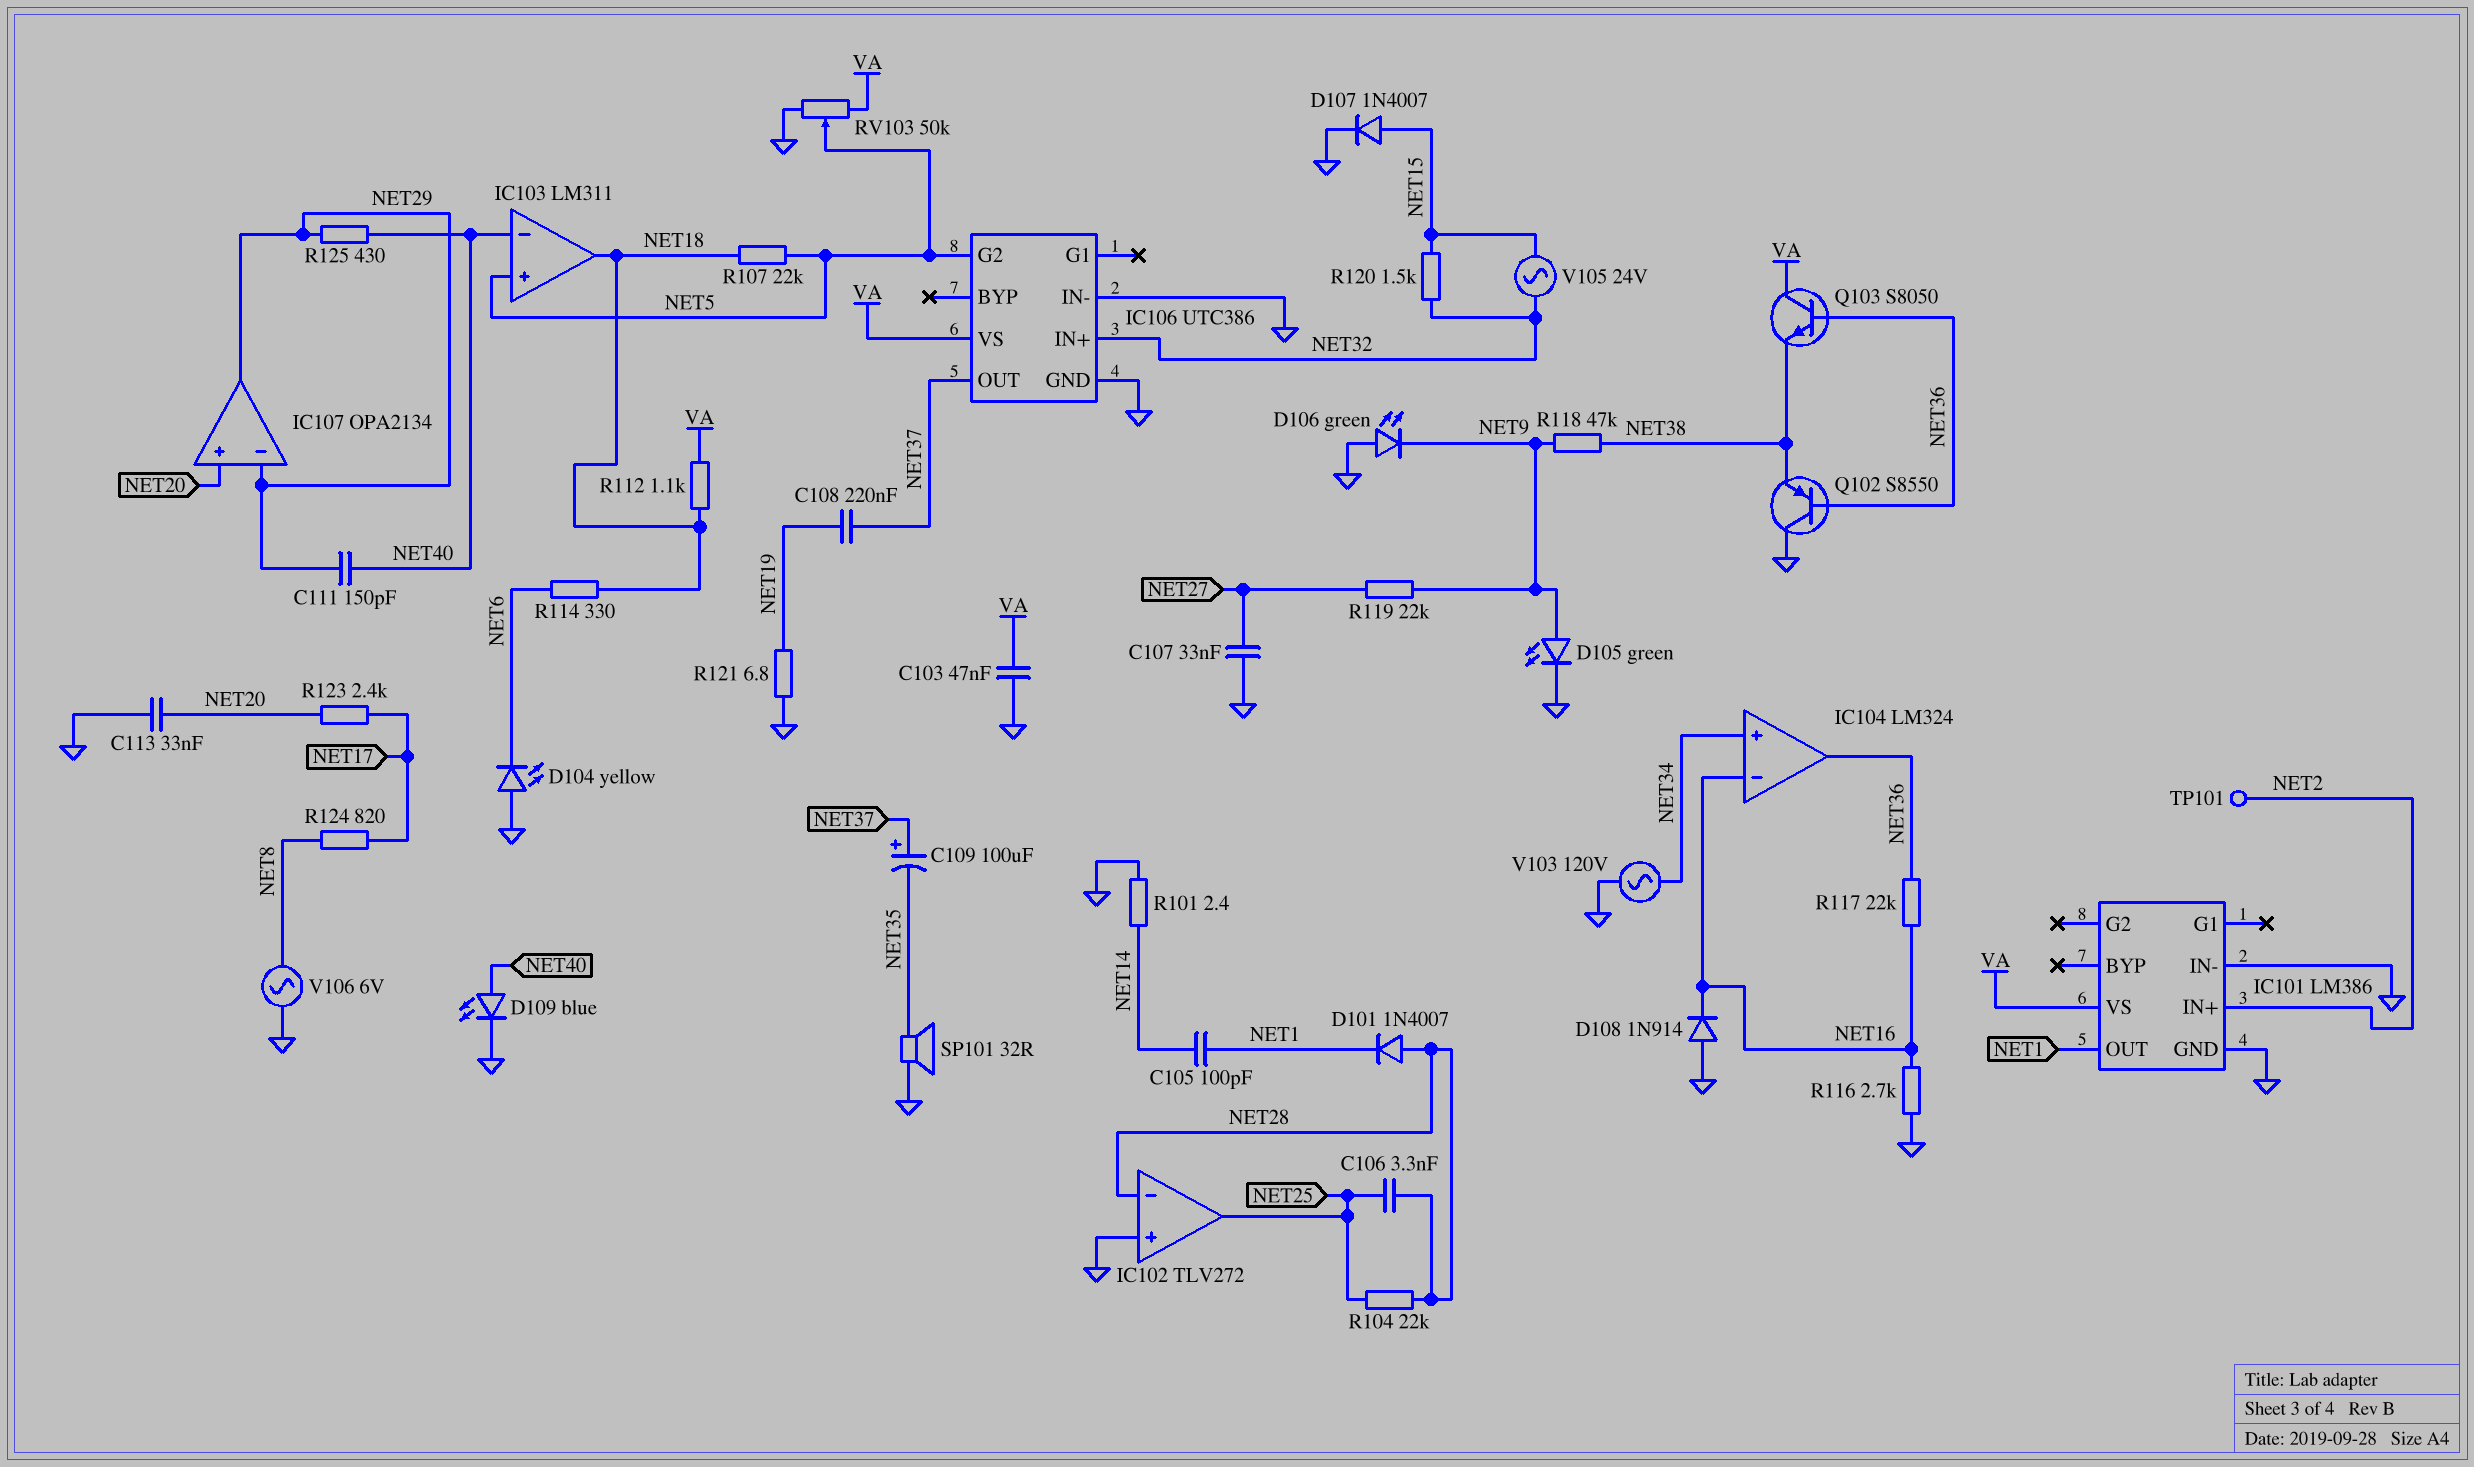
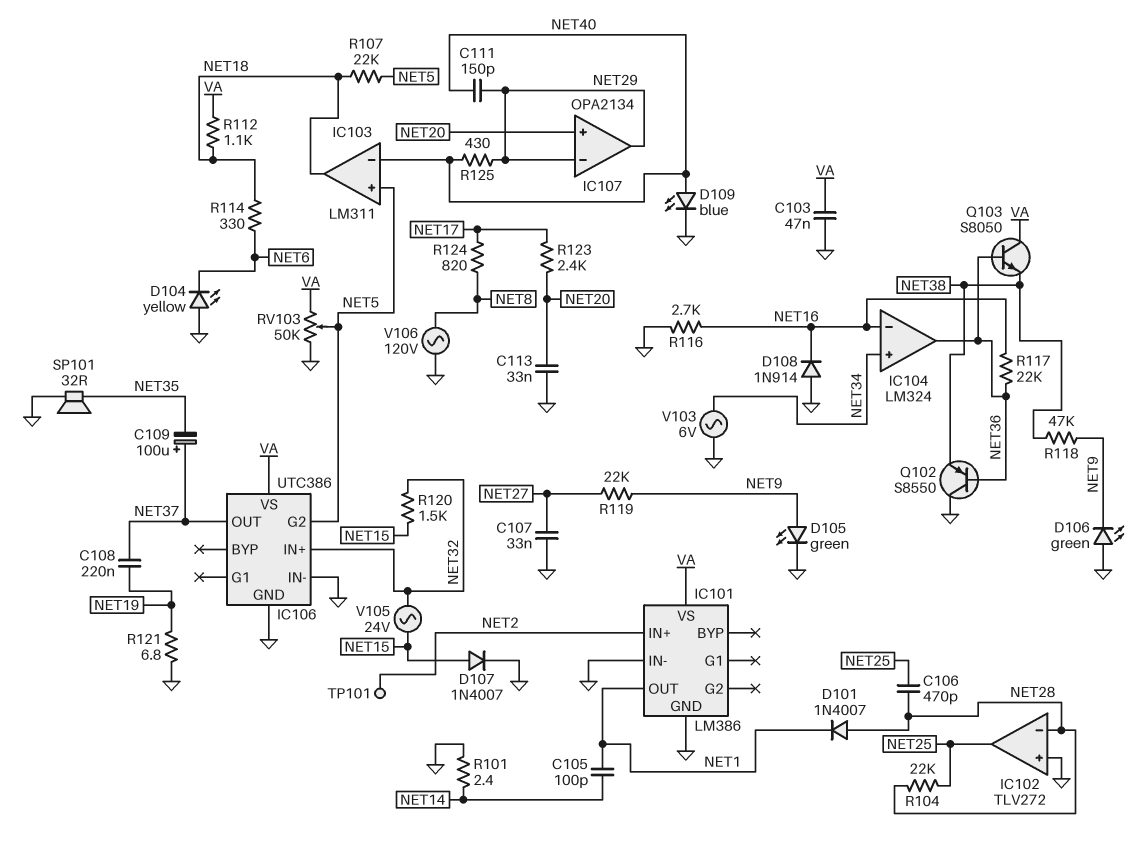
C106: 3.3nF (NET25, NET28) -> 470pF (NET25, NET28)
V103: AC 120V (GND, NET34) -> AC 6V (GND, NET34)
V106: AC 6V (GND, NET8) -> AC 120V (GND, NET8)

